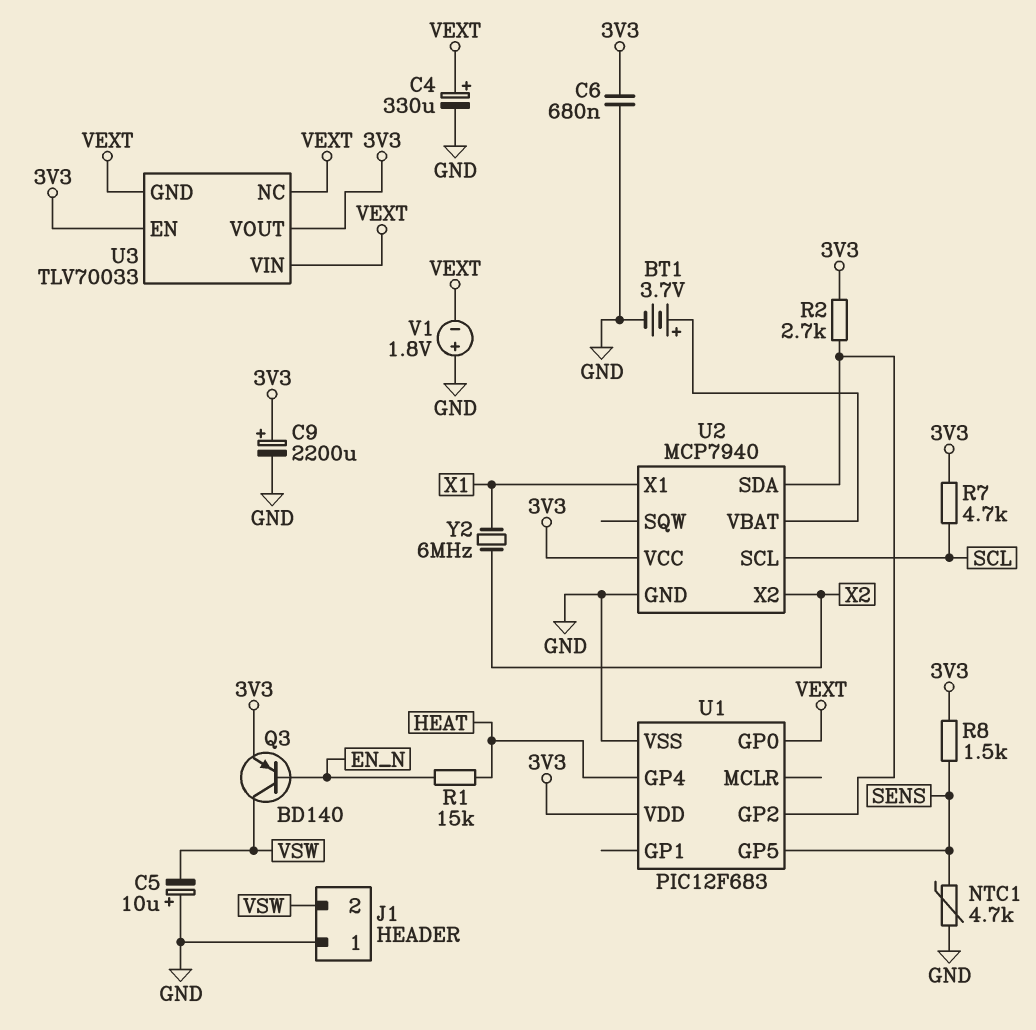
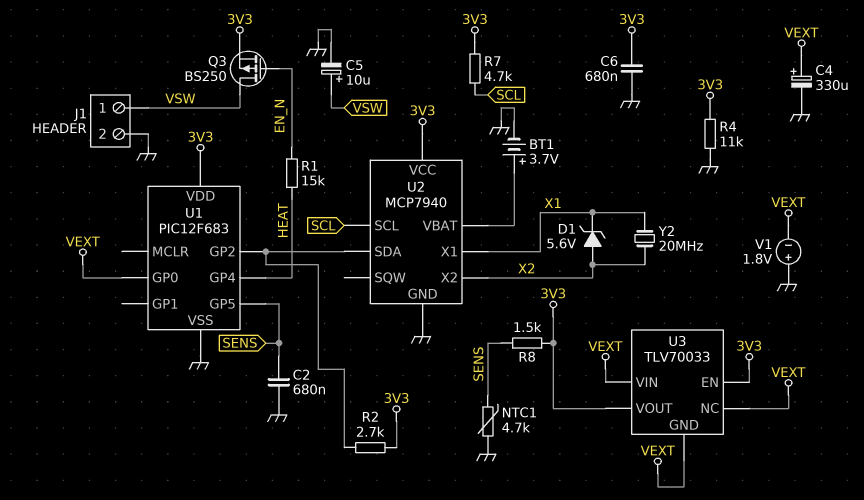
C2: none -> 680nF (GND, SENS)
C5: 10uF (plus GND, minus VSW) -> 10uF (plus VSW, minus GND)
C9: 2200uF (plus 3V3, minus GND) -> none
D1: none -> zener 5.6V (A X2, K X1)
J1 pin 1: GND -> VSW
J1 pin 2: VSW -> GND
Q3: PNP BD140 (B EN_N, C VSW, E 3V3) -> PMOS BS250 (G EN_N, D VSW, S 3V3)
R4: none -> 11k (3V3, GND)
Y2: 6MHz (X1, X2) -> 20MHz (X1, X2)

